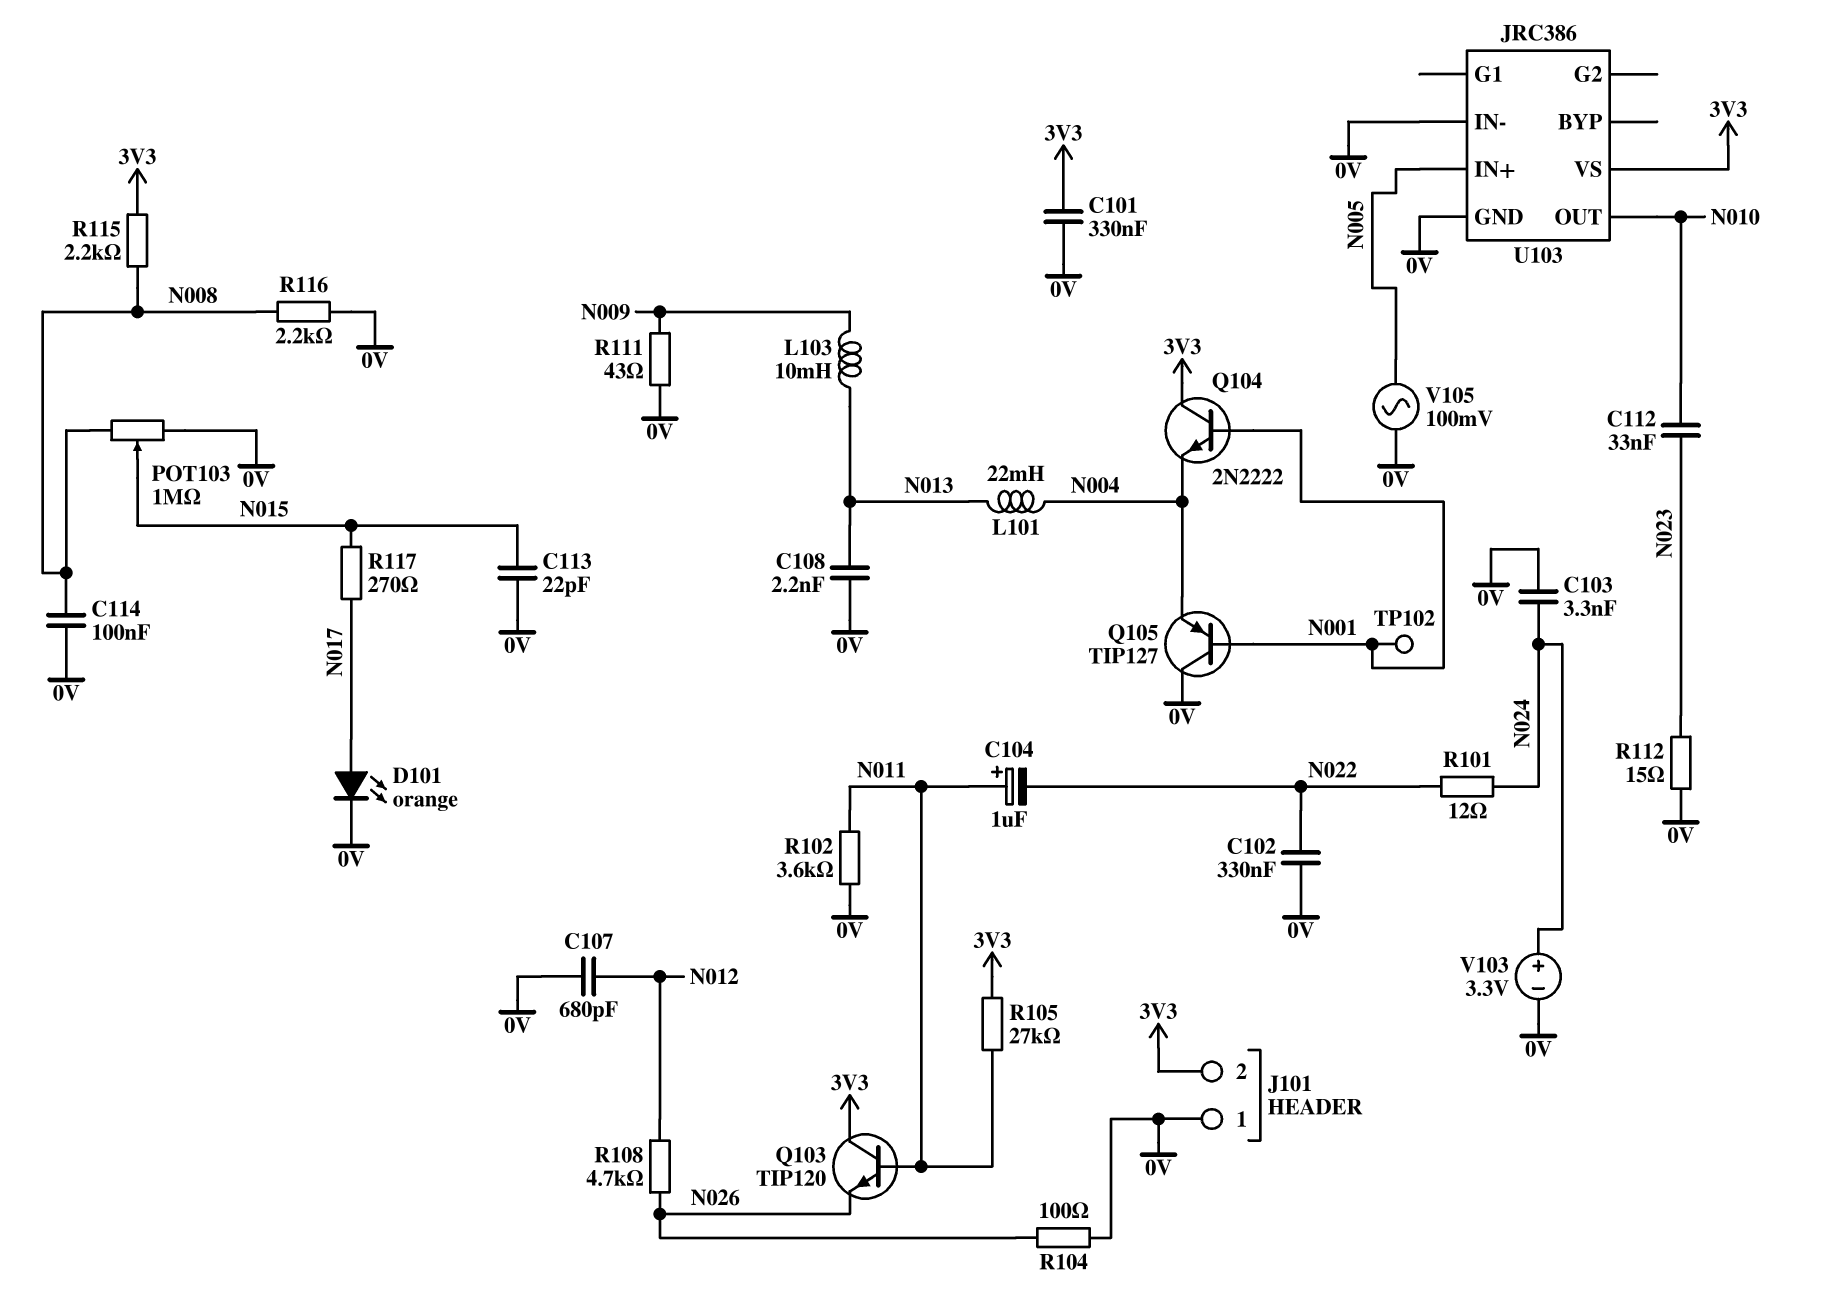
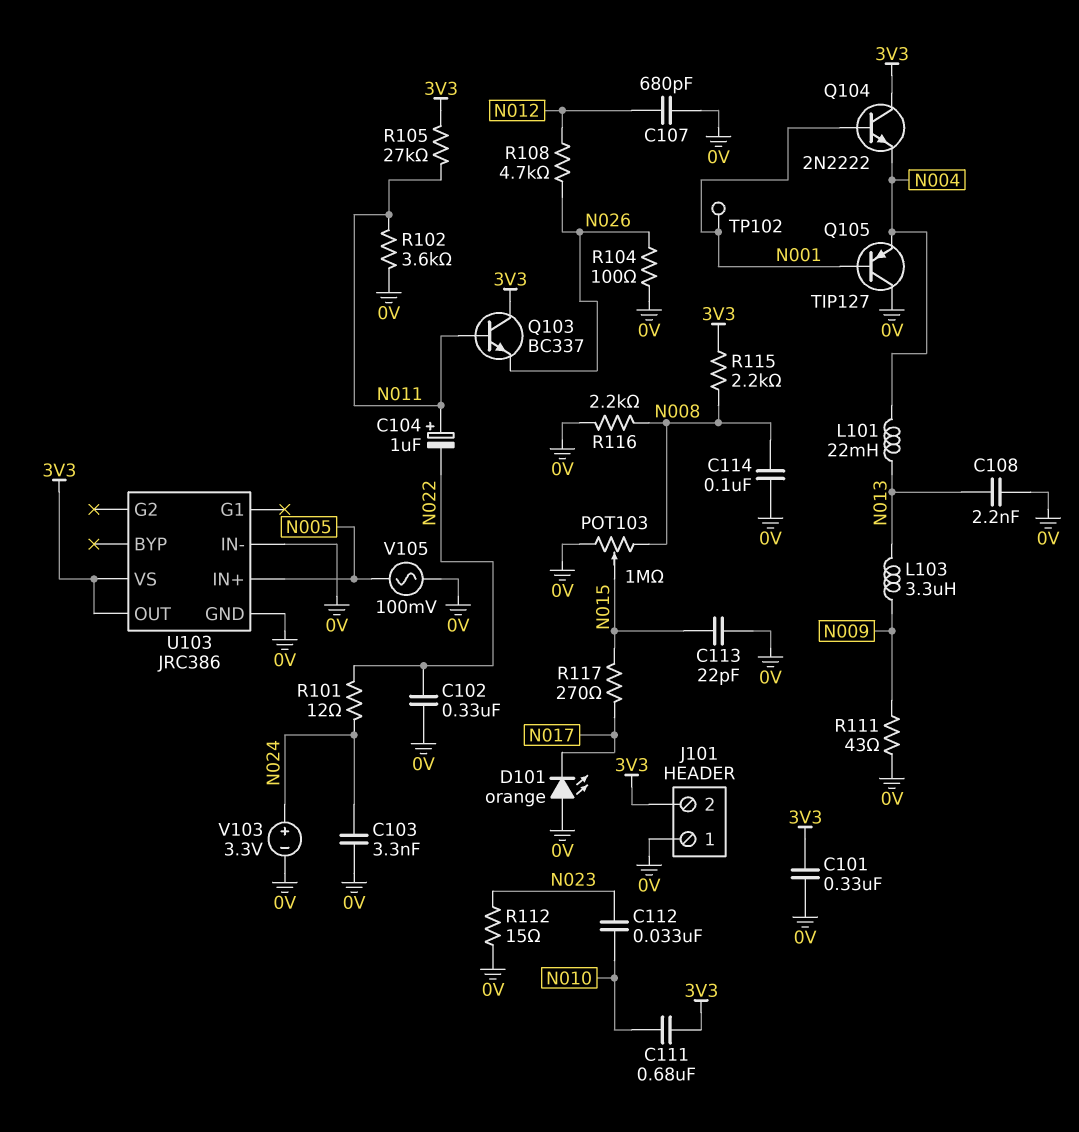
C111: none -> 680nF (3V3, N010)
D101: LED orange (A N017, K 0V) -> LED orange (A 0V, K N017)
L103: 10mH (N009, N013) -> 3.3uH (N009, N013)
Q103: NPN TIP120 (B N011, C 3V3, E N026) -> NPN BC337 (B N011, C 3V3, E N026)
U103 pin OUT: N010 -> 3V3

